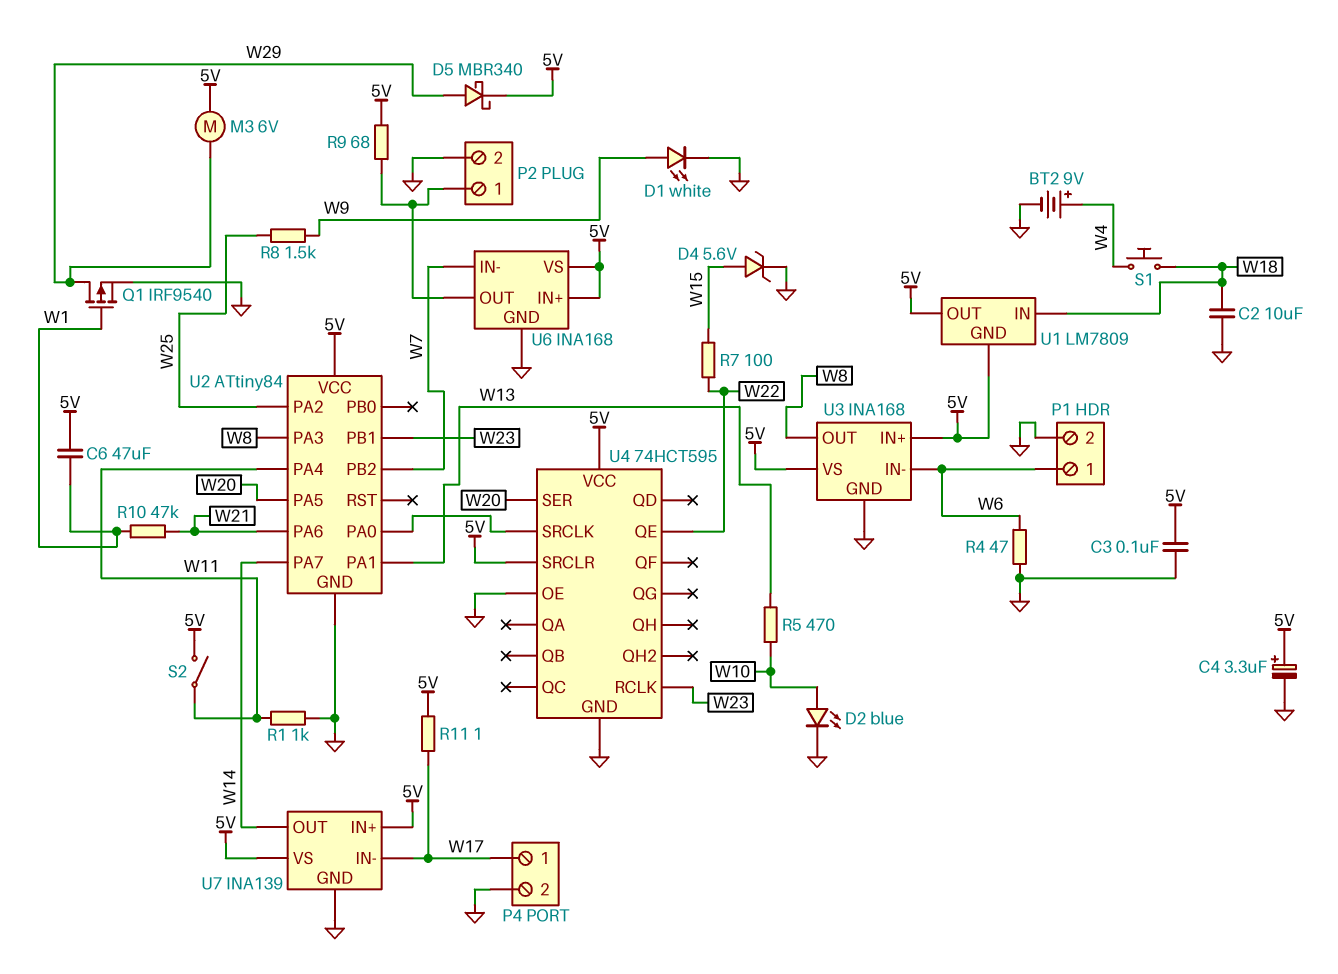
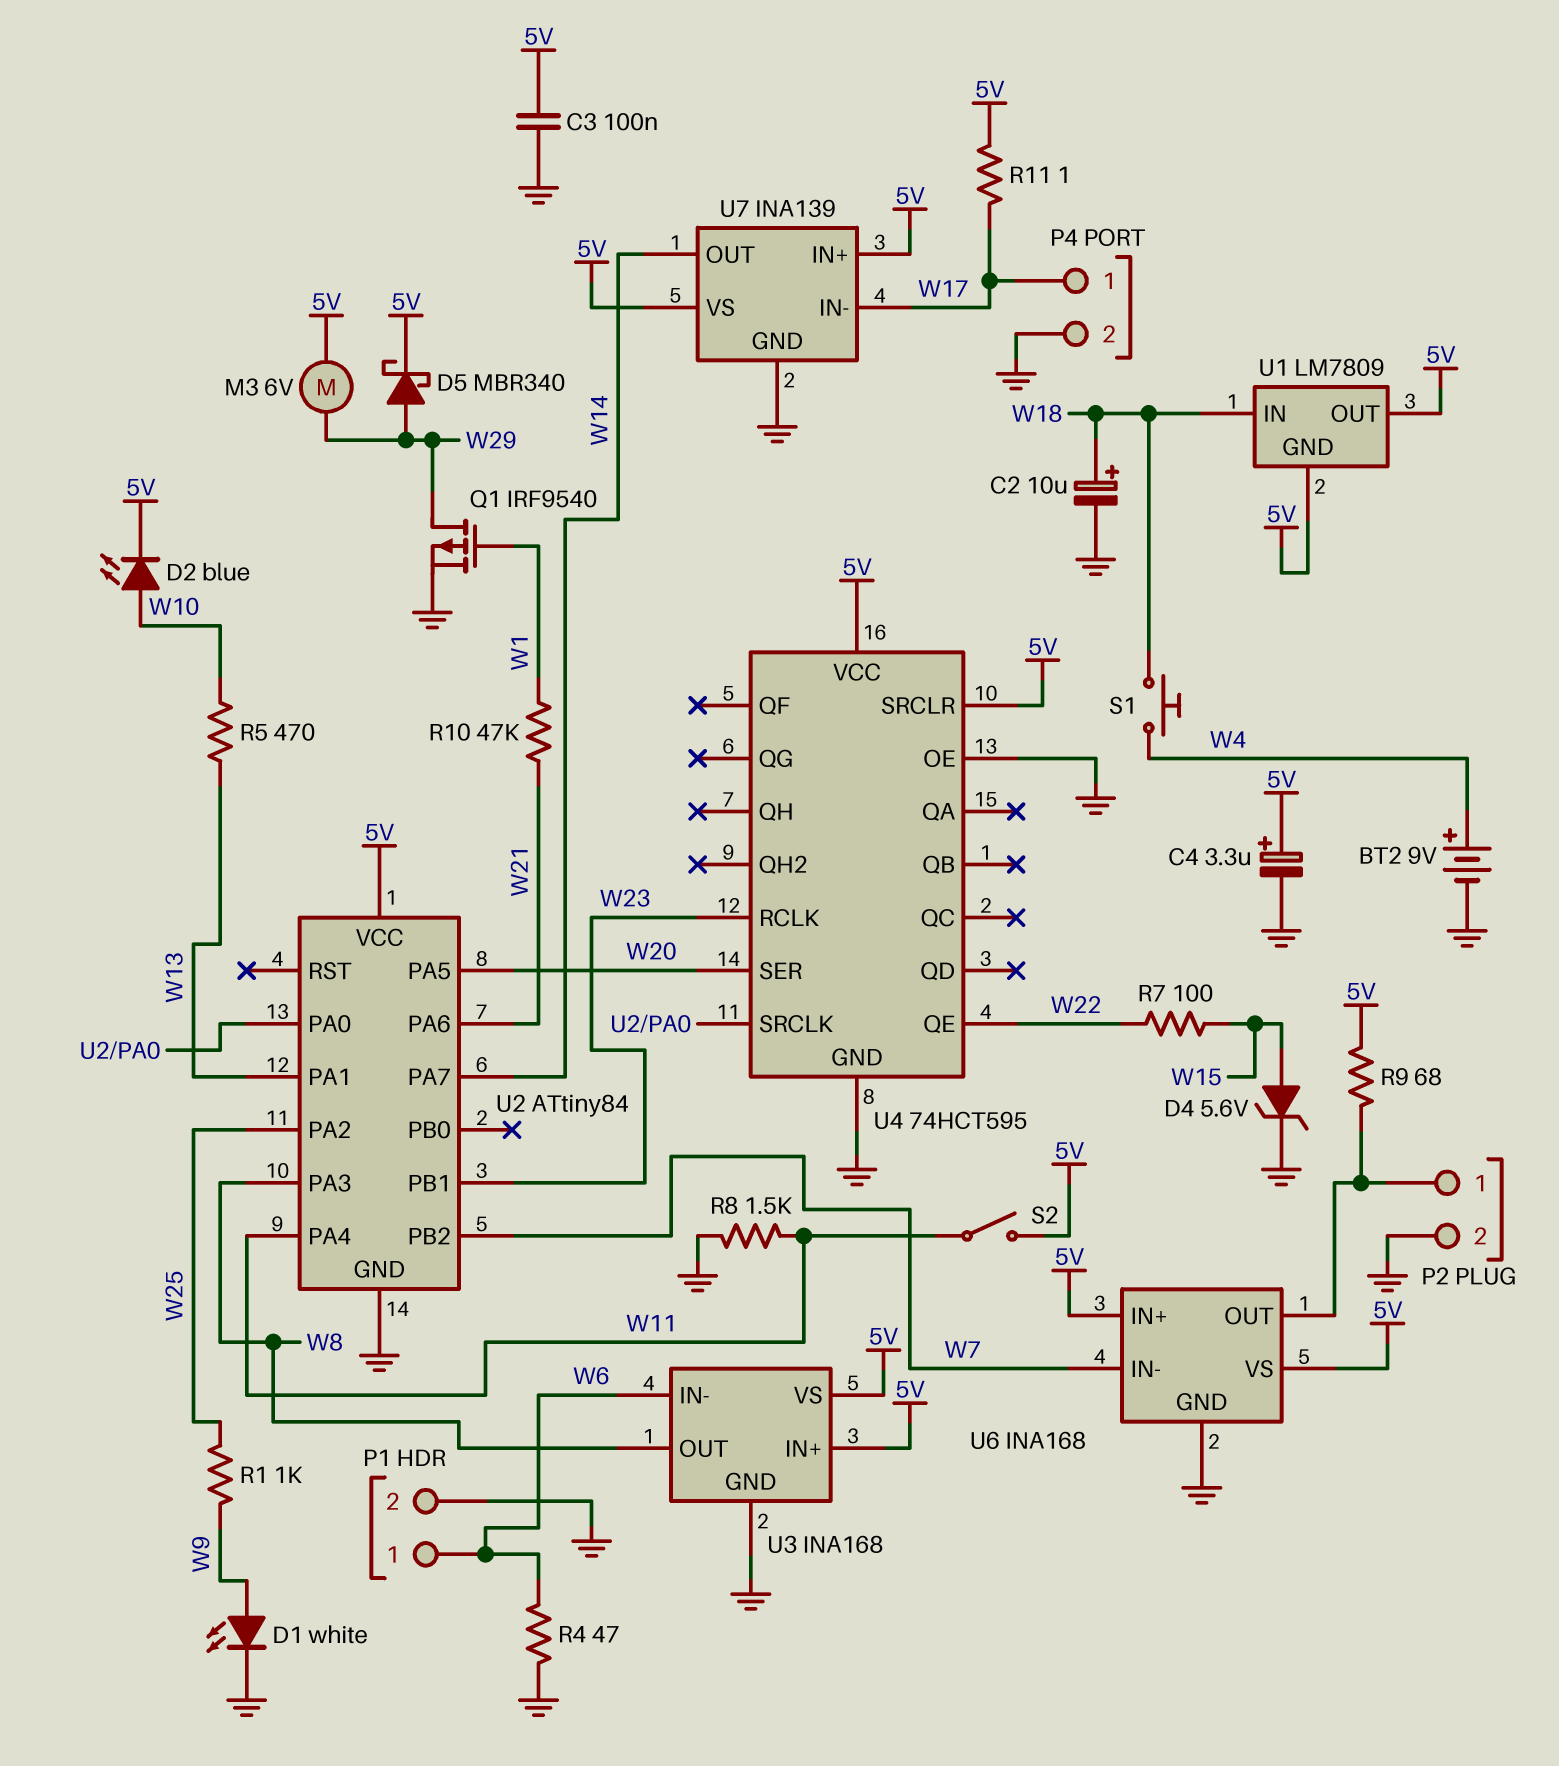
C2: 10uF (GND, W18) -> 10uF (plus W18, minus GND)
C6: 47uF (5V, W1) -> none
D2: LED blue (A W10, K GND) -> LED blue (A W10, K 5V)
R1: 1k (GND, W11) -> 1k (W9, W25)
R8: 1.5k (W9, W25) -> 1.5k (GND, W11)

